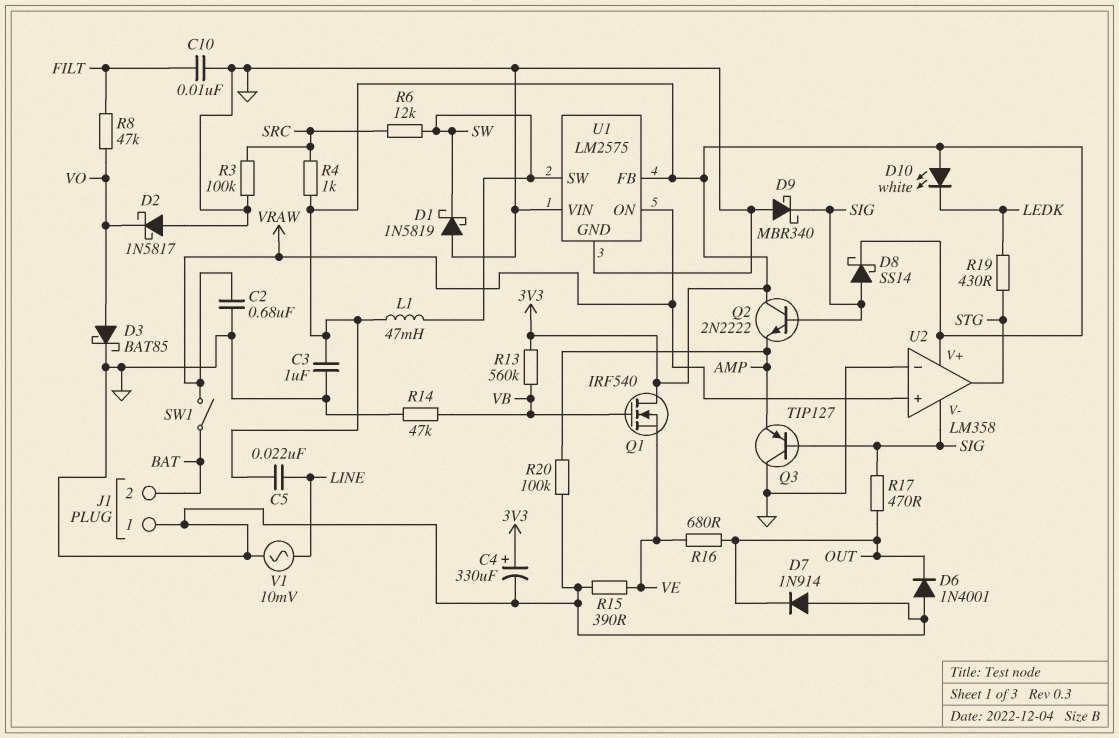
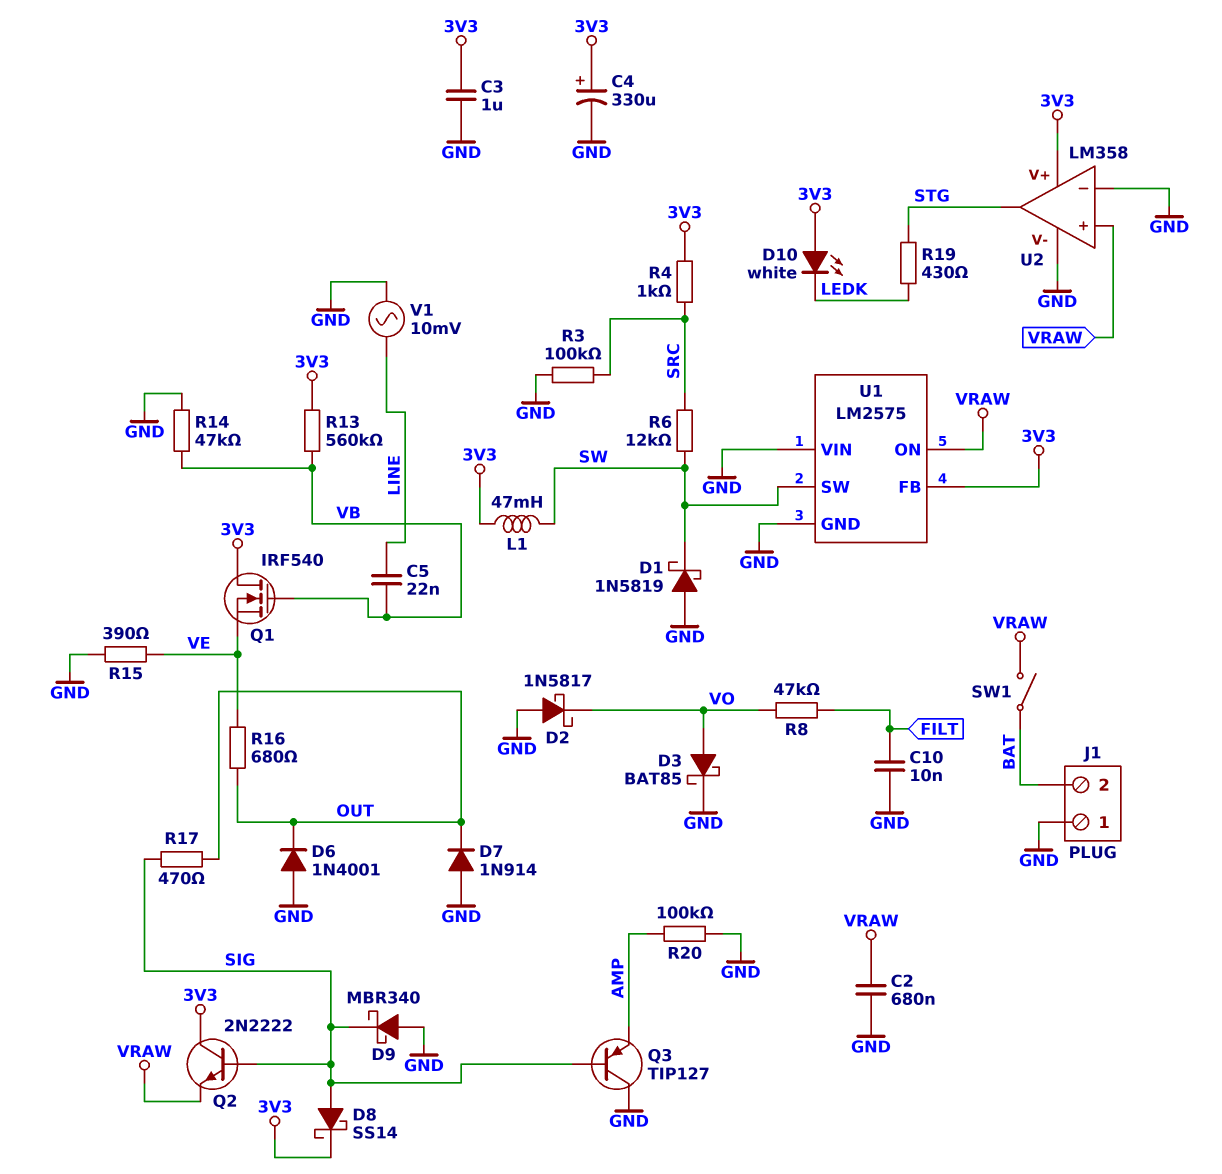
C5: 22nF (3V3, LINE) -> 22nF (LINE, VB)
Q2: NPN 2N2222 (B SIG, C 3V3, E AMP) -> NPN 2N2222 (B SIG, C 3V3, E VRAW)
U2 pin V-: SIG -> GND

